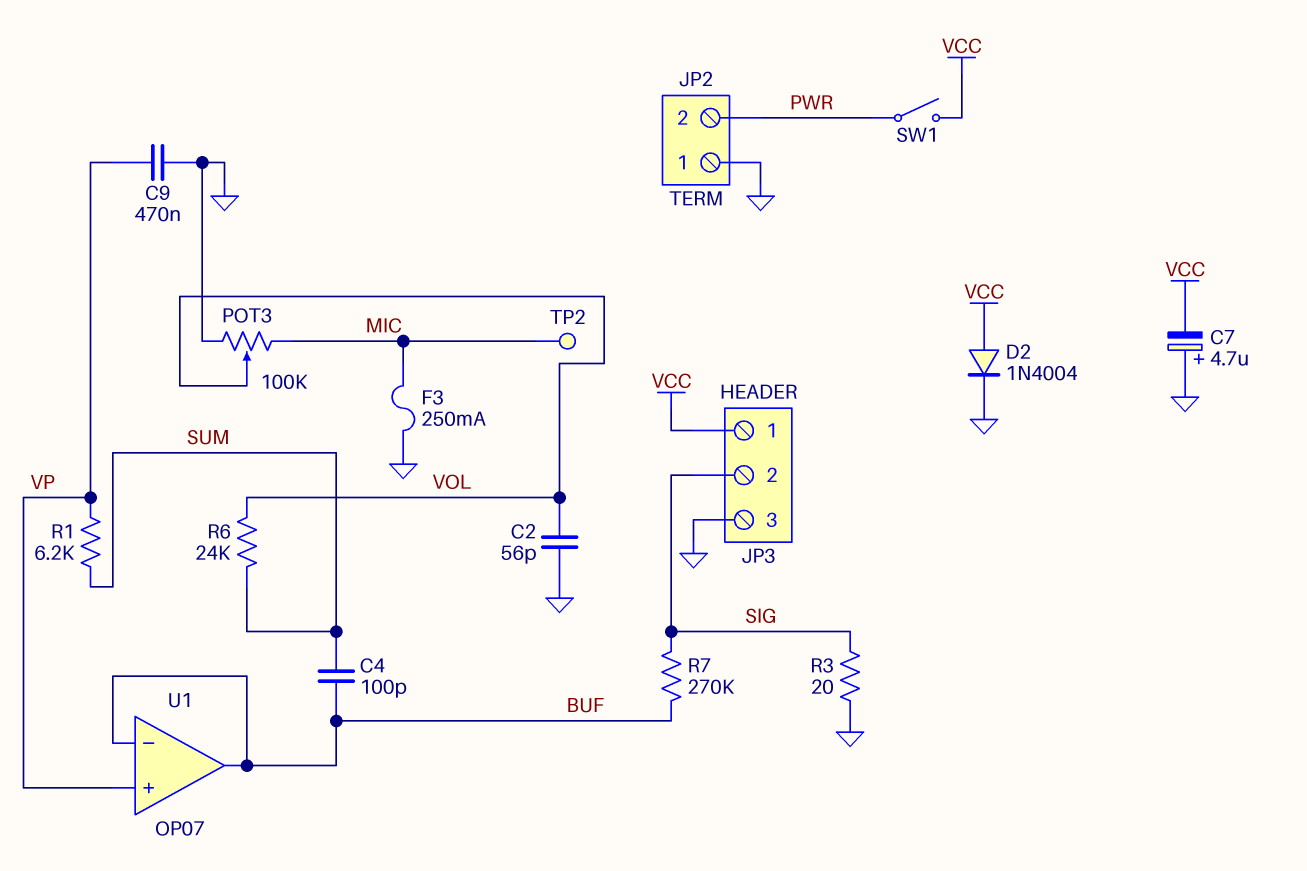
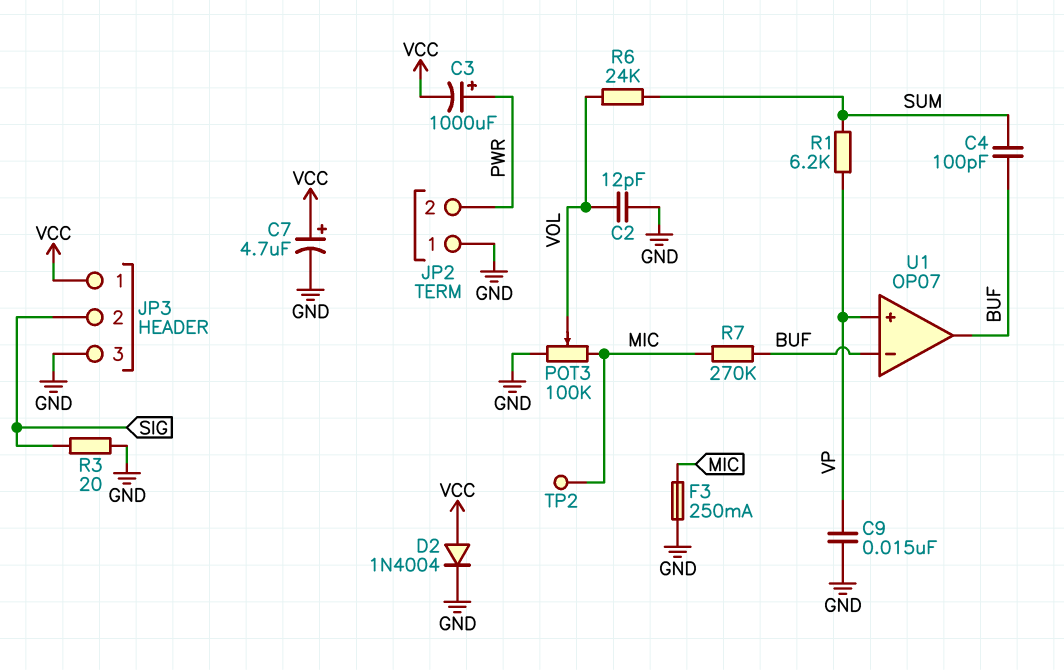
C2: 56pF (GND, VOL) -> 12pF (GND, VOL)
C3: none -> 1000uF (plus PWR, minus VCC)
C7: 4.7uF (plus GND, minus VCC) -> 4.7uF (plus VCC, minus GND)
C9: 470nF (GND, VP) -> 15nF (GND, VP)
R7: 270k (BUF, SIG) -> 270k (BUF, MIC)
SW1: switch (PWR, VCC) -> none

